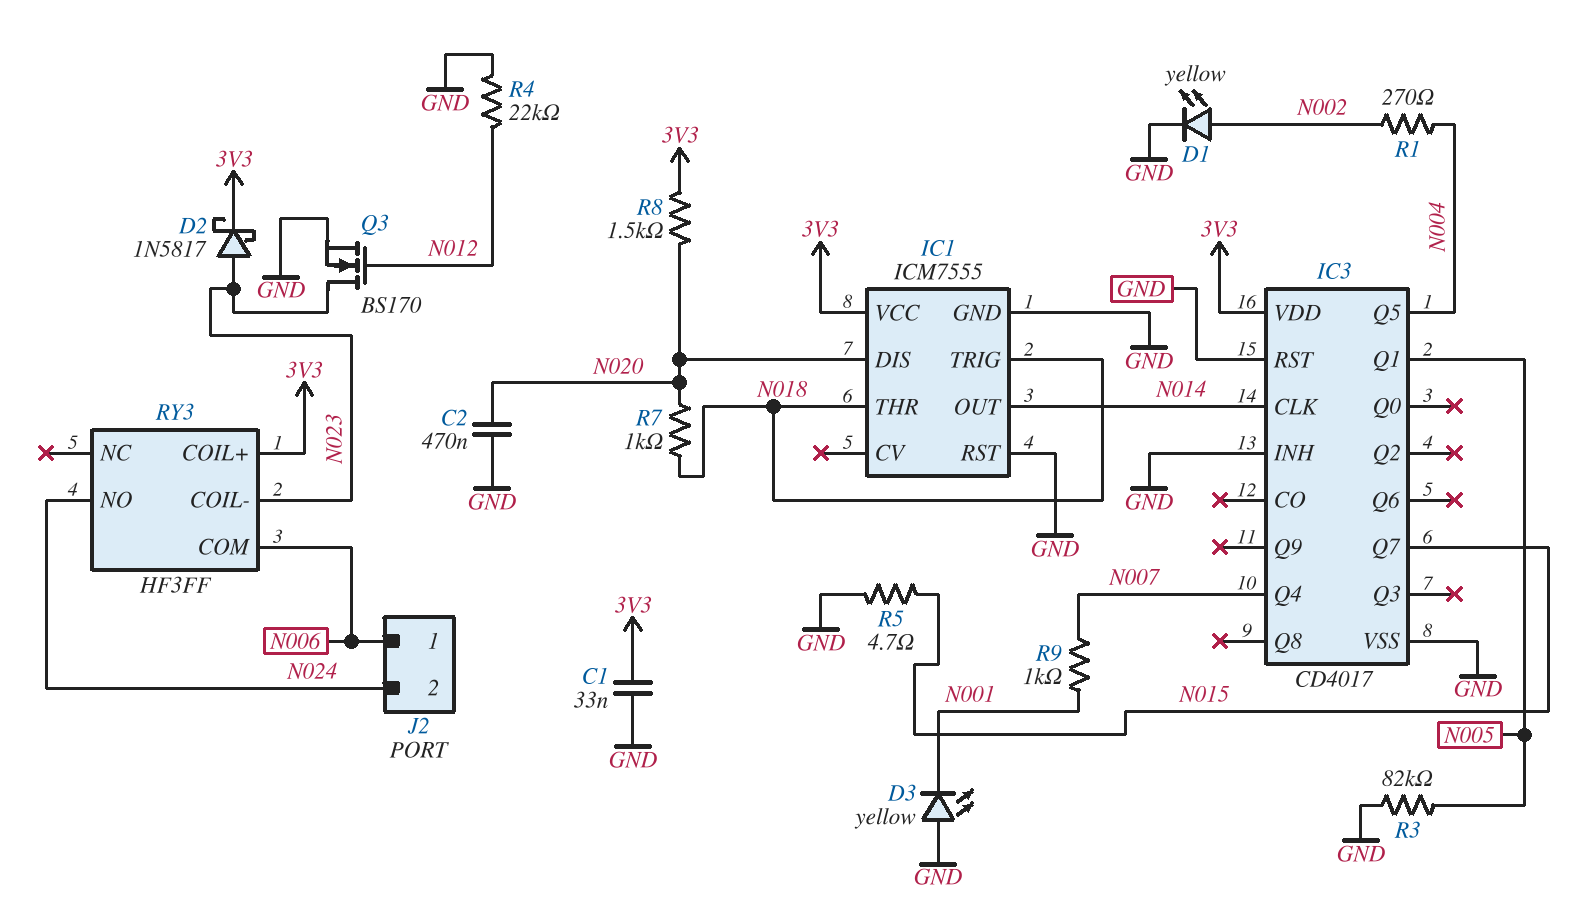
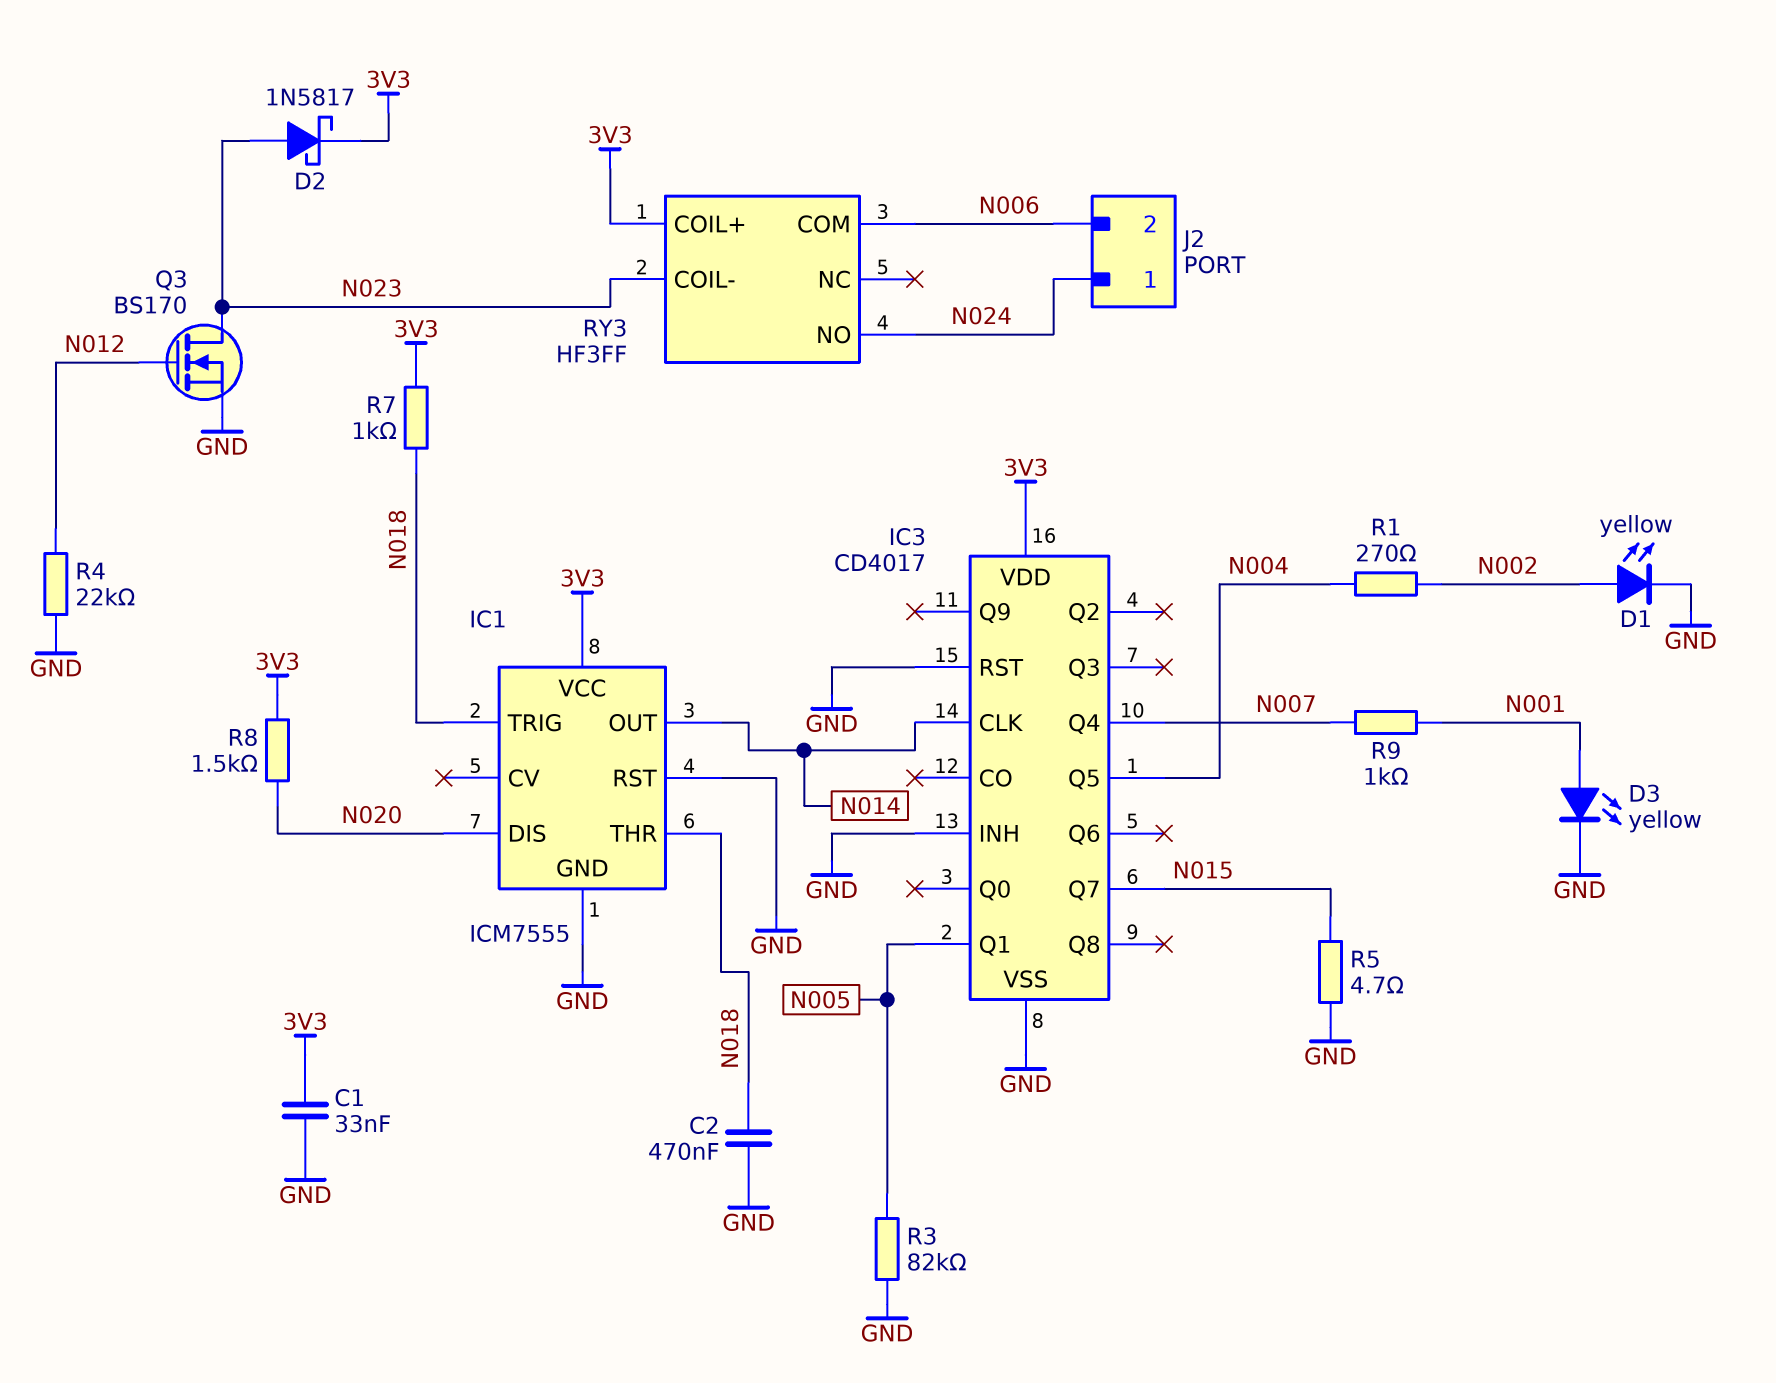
C2: 470nF (GND, N020) -> 470nF (GND, N018)
D3: LED yellow (A GND, K N001) -> LED yellow (A N001, K GND)
J2 pin 1: N006 -> N024
J2 pin 2: N024 -> N006
R7: 1k (N018, N020) -> 1k (3V3, N018)

